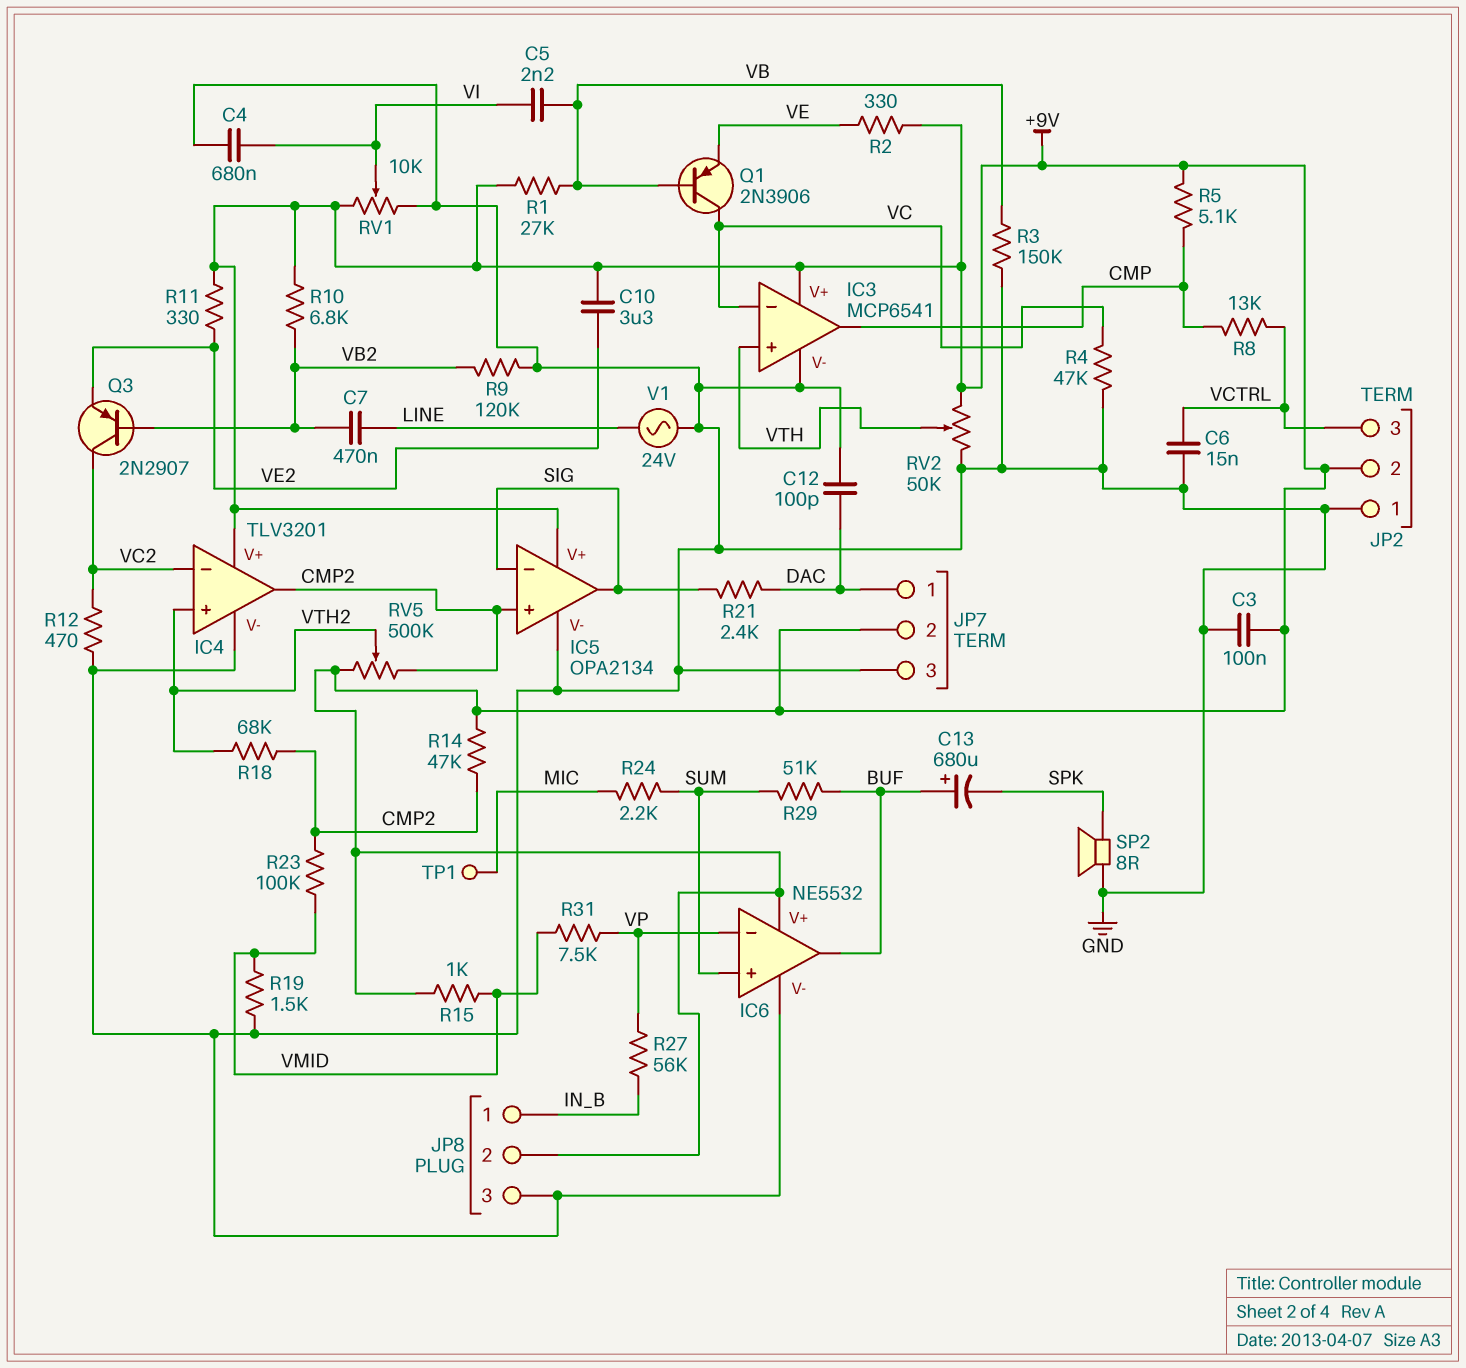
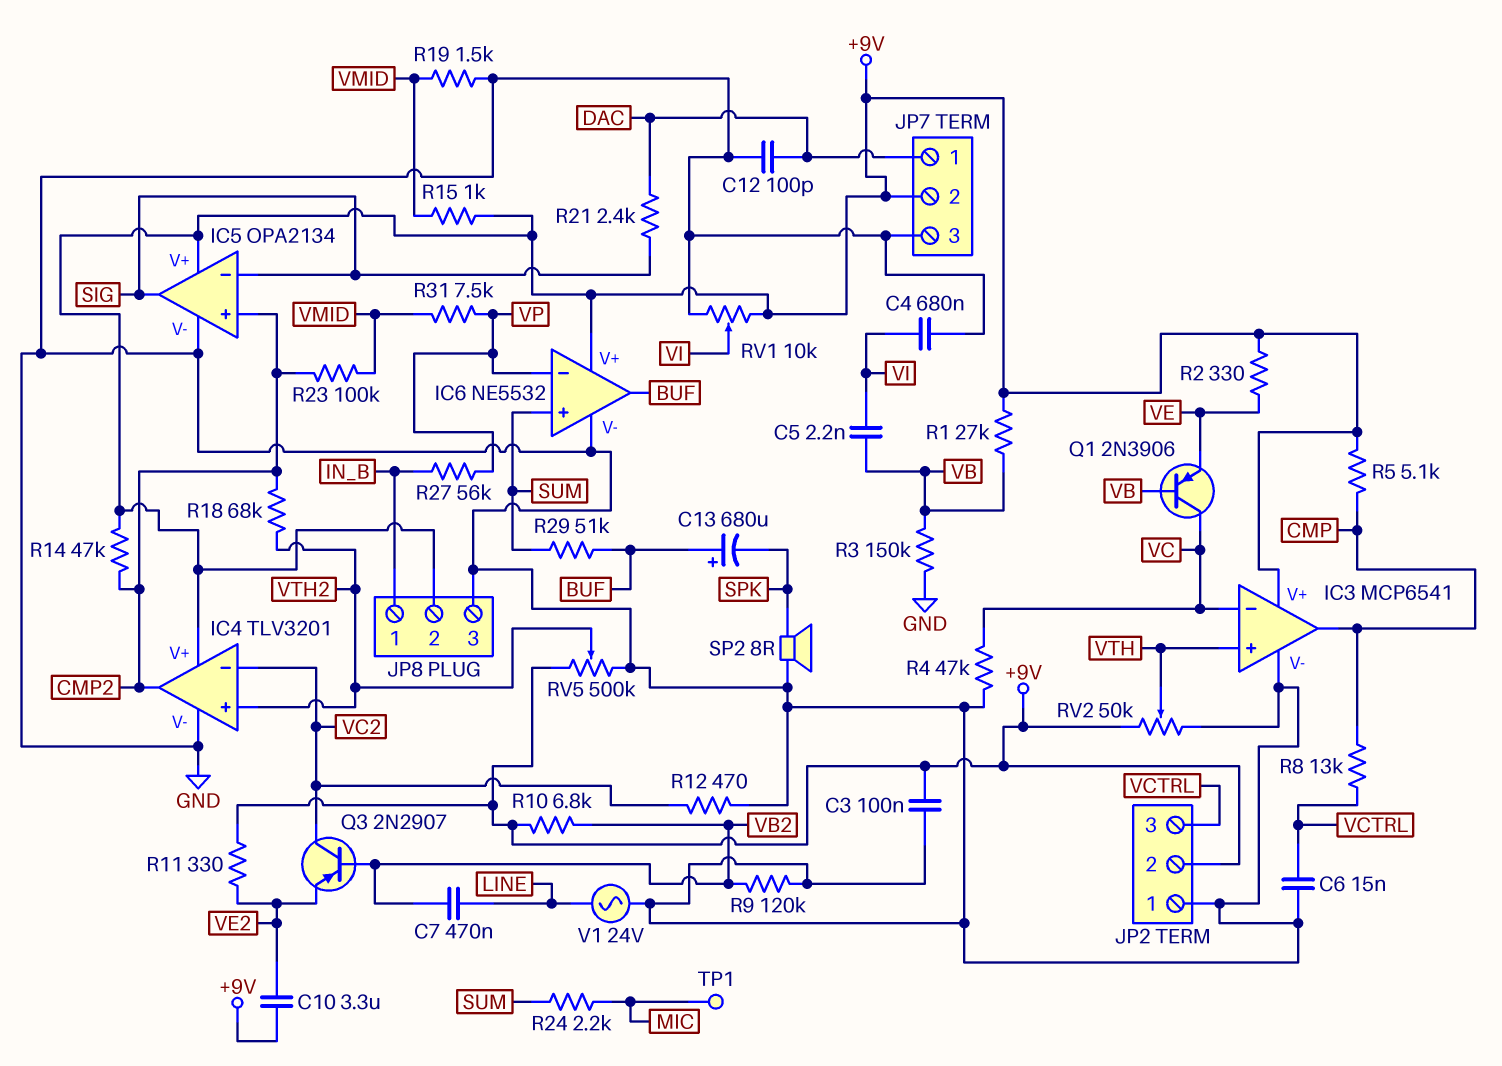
RV5: 500k (+9V, CMP2, wiper VTH2) -> 500k (+9V, GND, wiper VTH2)

